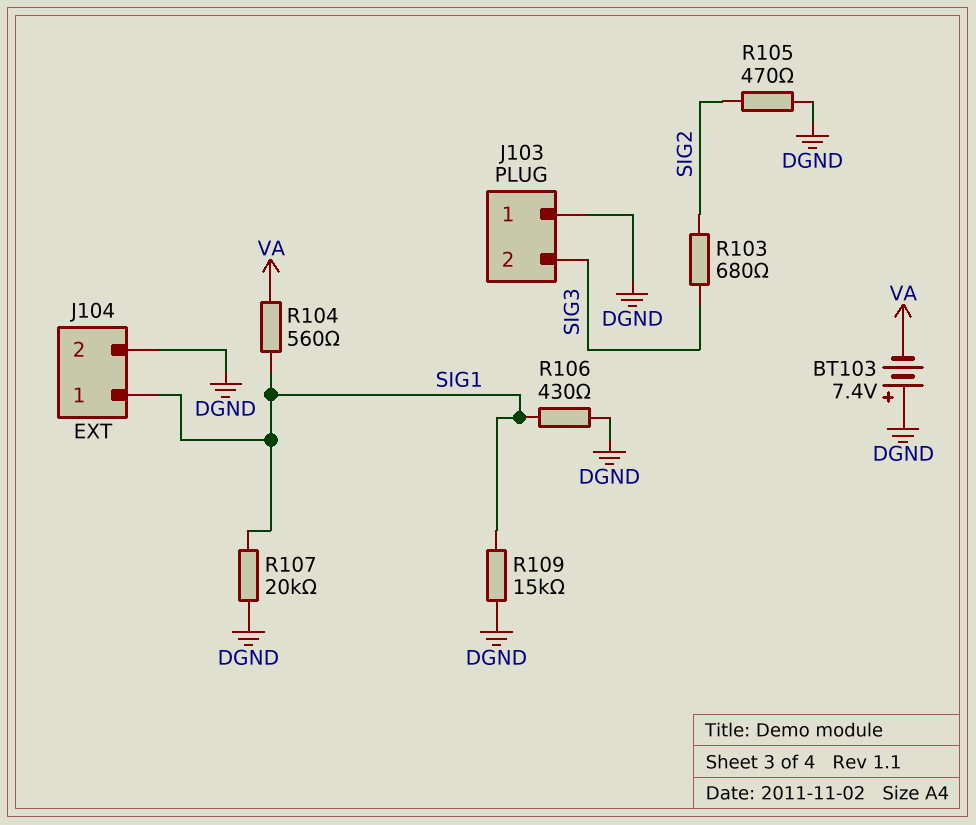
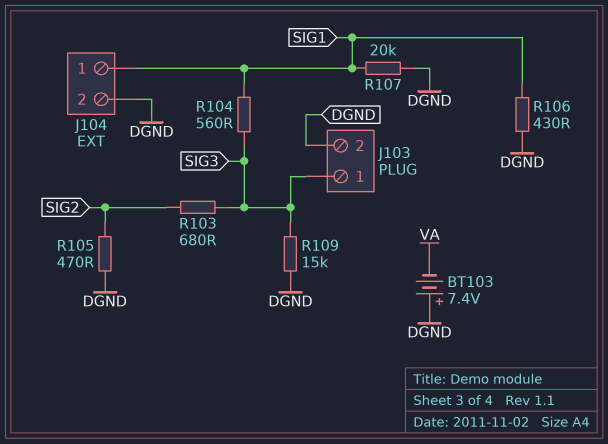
J103 pin 1: DGND -> SIG3
J103 pin 2: SIG3 -> DGND
R104: 560 (SIG1, VA) -> 560 (SIG1, SIG3)
R109: 15k (DGND, SIG1) -> 15k (DGND, SIG3)

